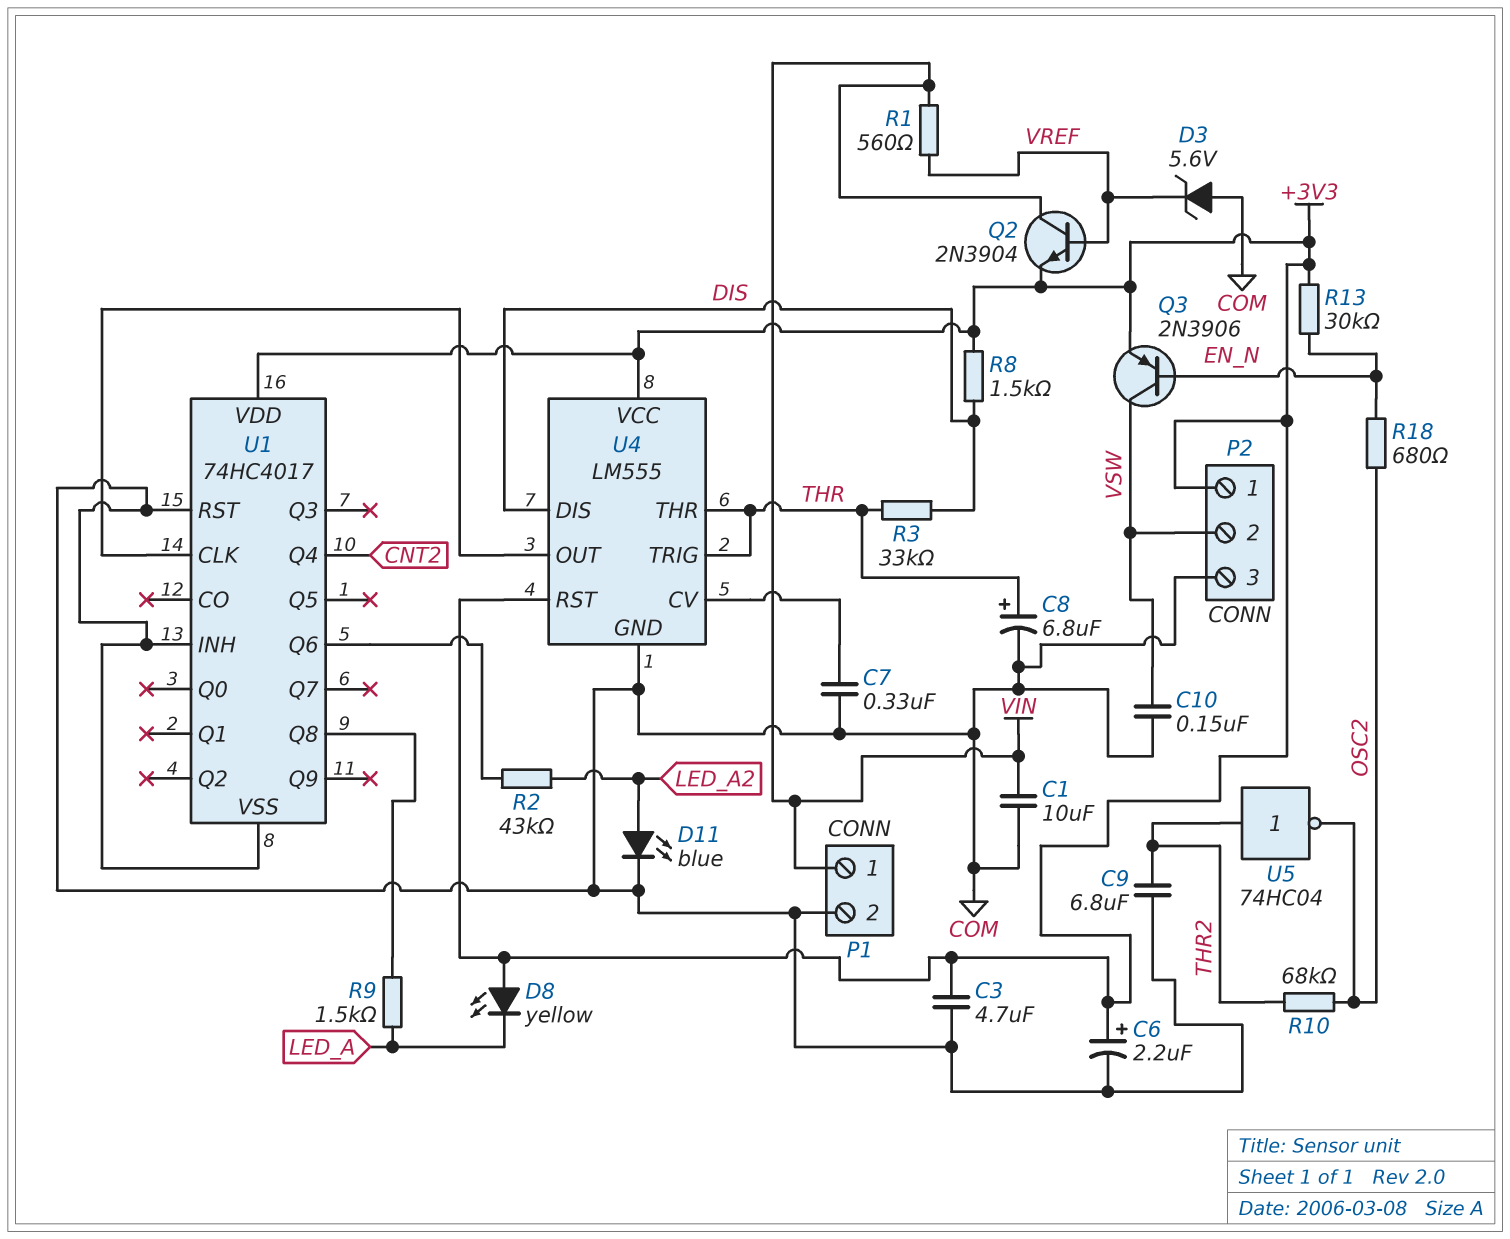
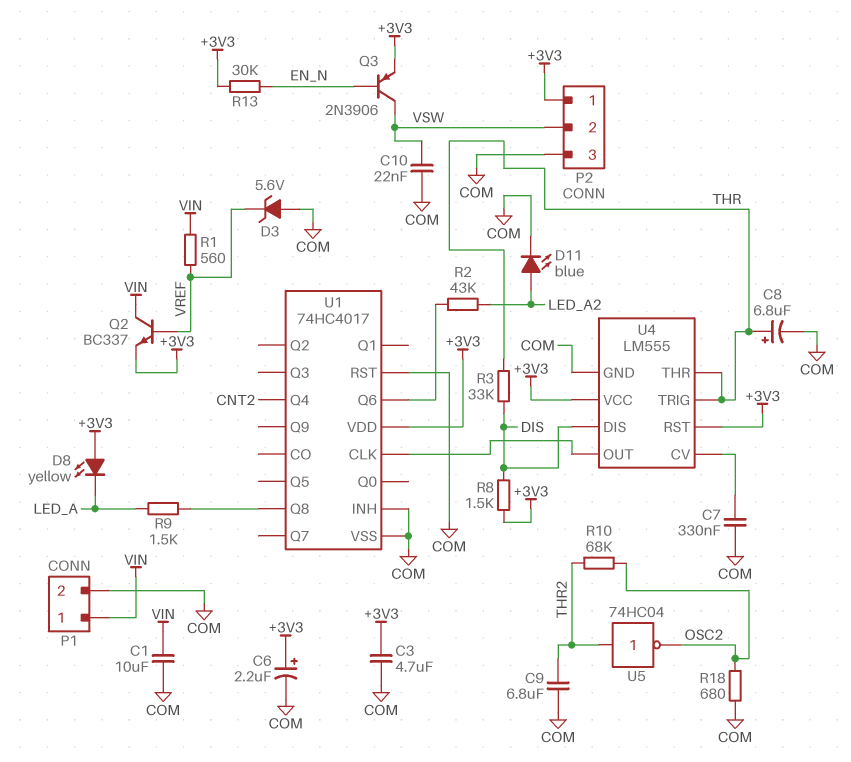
C10: 150nF (COM, VSW) -> 22nF (COM, VSW)
Q2: NPN 2N3904 (B VREF, C VIN, E +3V3) -> NPN BC337 (B VREF, C VIN, E +3V3)
R18: 680 (EN_N, OSC2) -> 680 (COM, OSC2)

